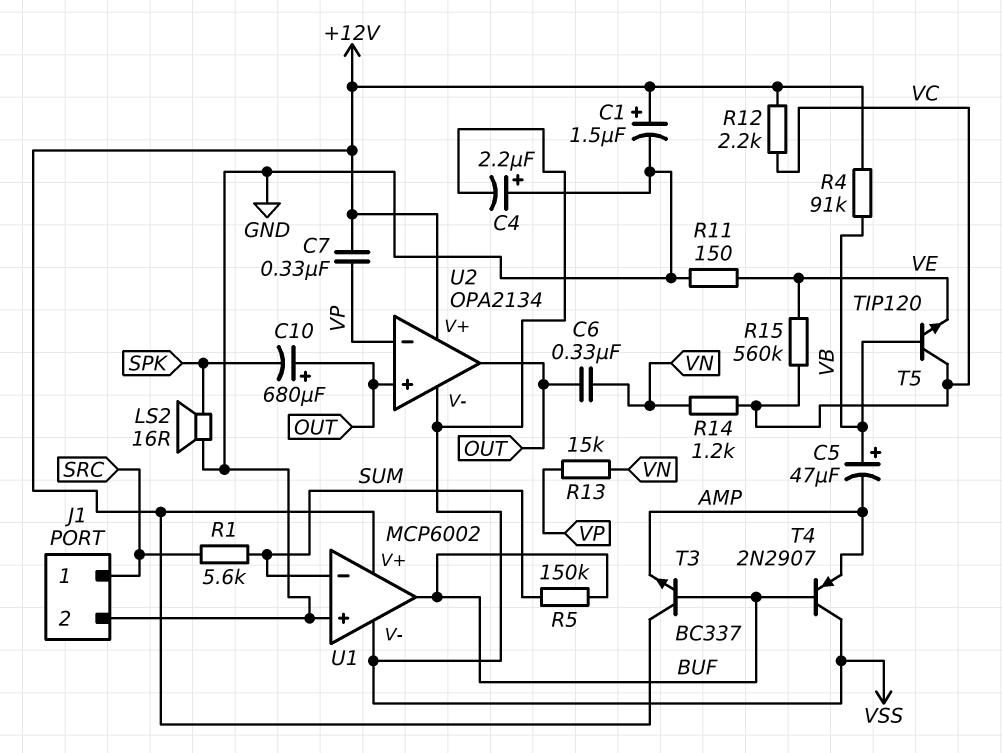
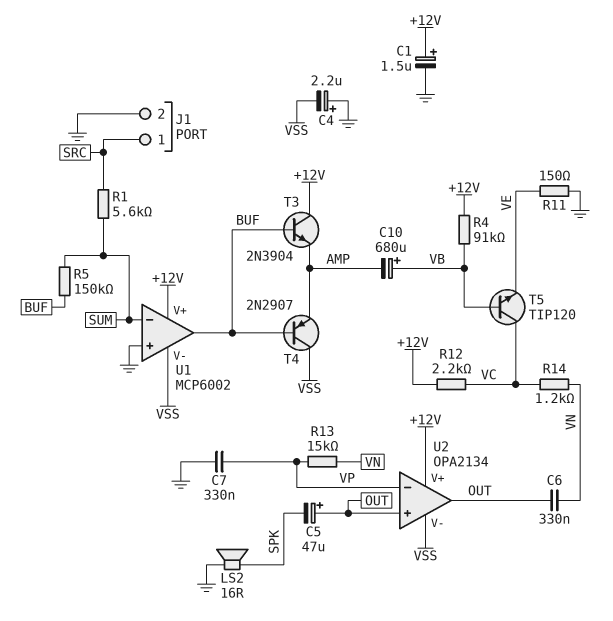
C5: 47uF (plus VB, minus AMP) -> 47uF (plus OUT, minus SPK)
C7: 330nF (+12V, VP) -> 330nF (GND, VP)
C10: 680uF (plus OUT, minus SPK) -> 680uF (plus VB, minus AMP)
R15: 560k (VC, VE) -> none
T3: NPN BC337 (B BUF, C +12V, E AMP) -> NPN 2N3904 (B BUF, C +12V, E AMP)

